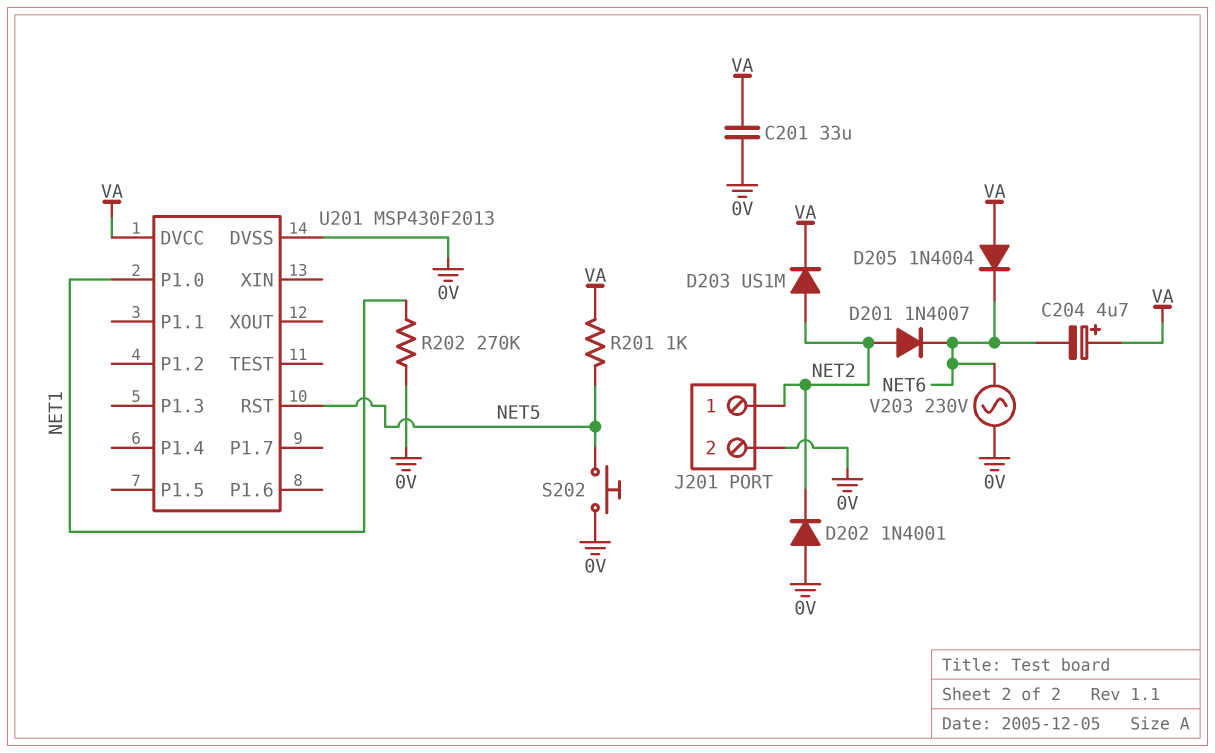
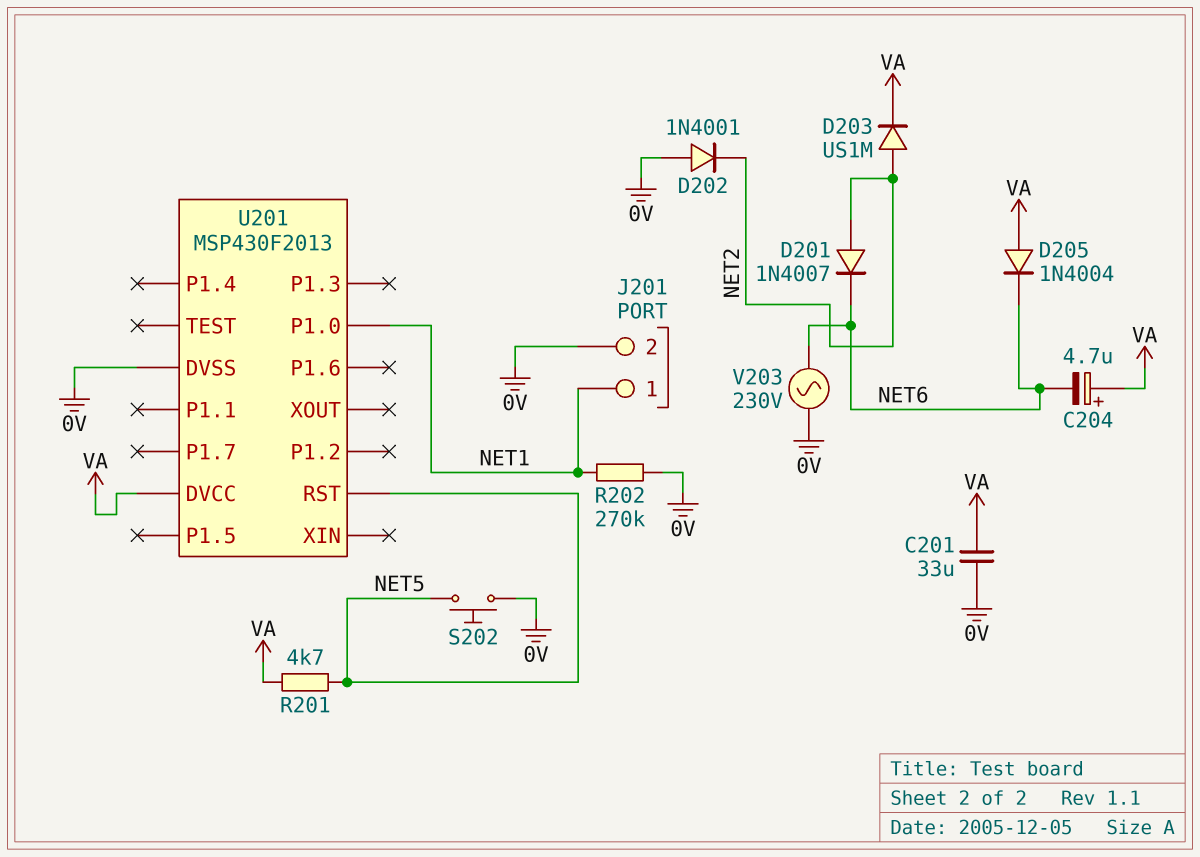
J201 pin 1: NET2 -> NET1
R201: 1k (NET5, VA) -> 4.7k (NET5, VA)

